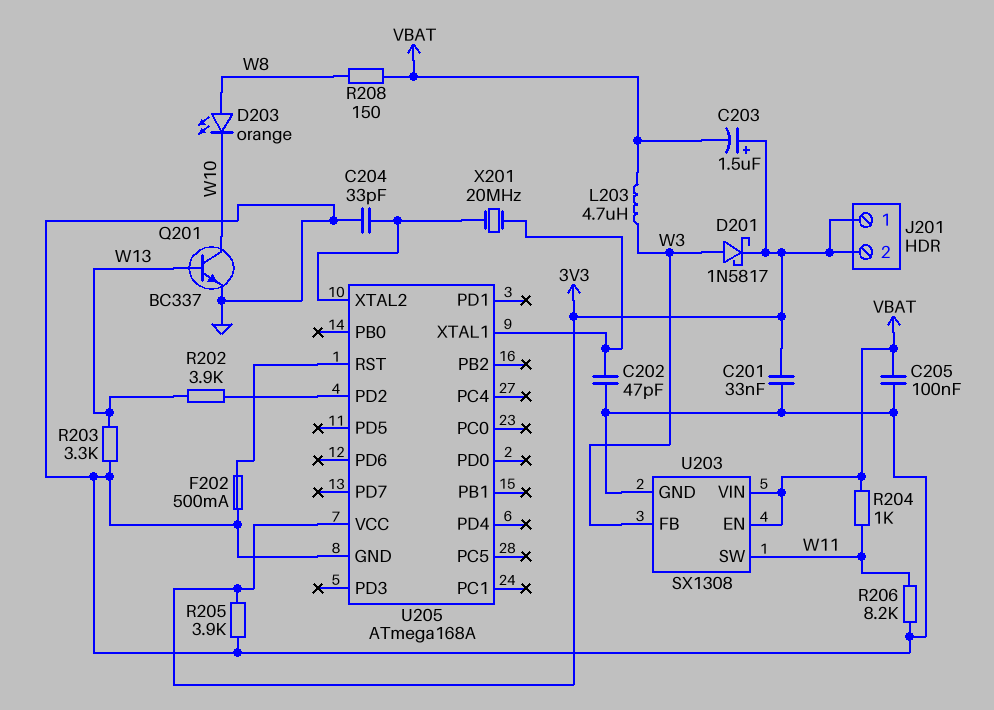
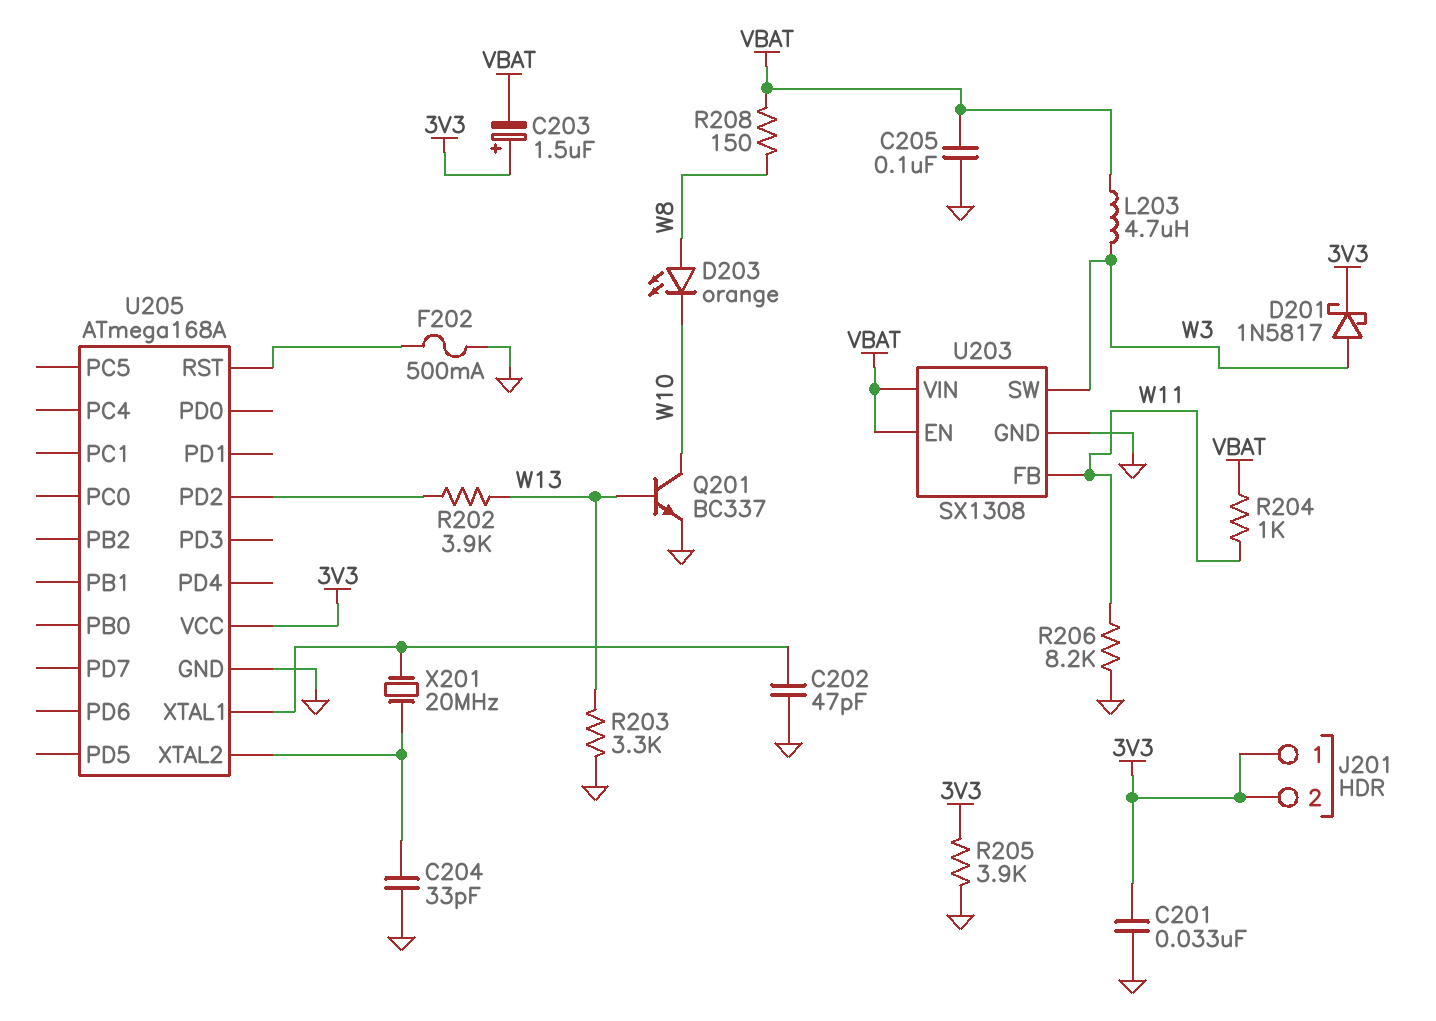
U203 pin FB: W3 -> W11
U203 pin SW: W11 -> W3

